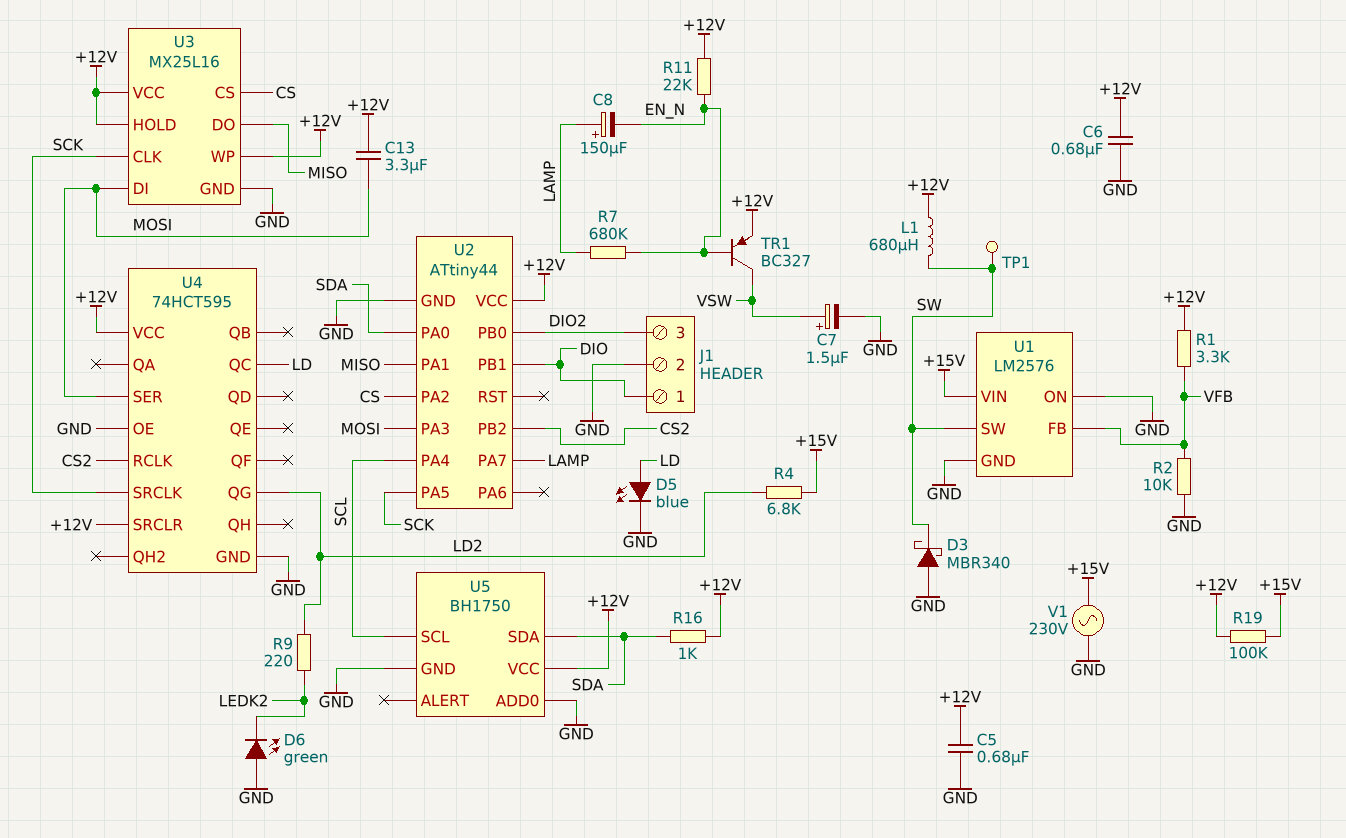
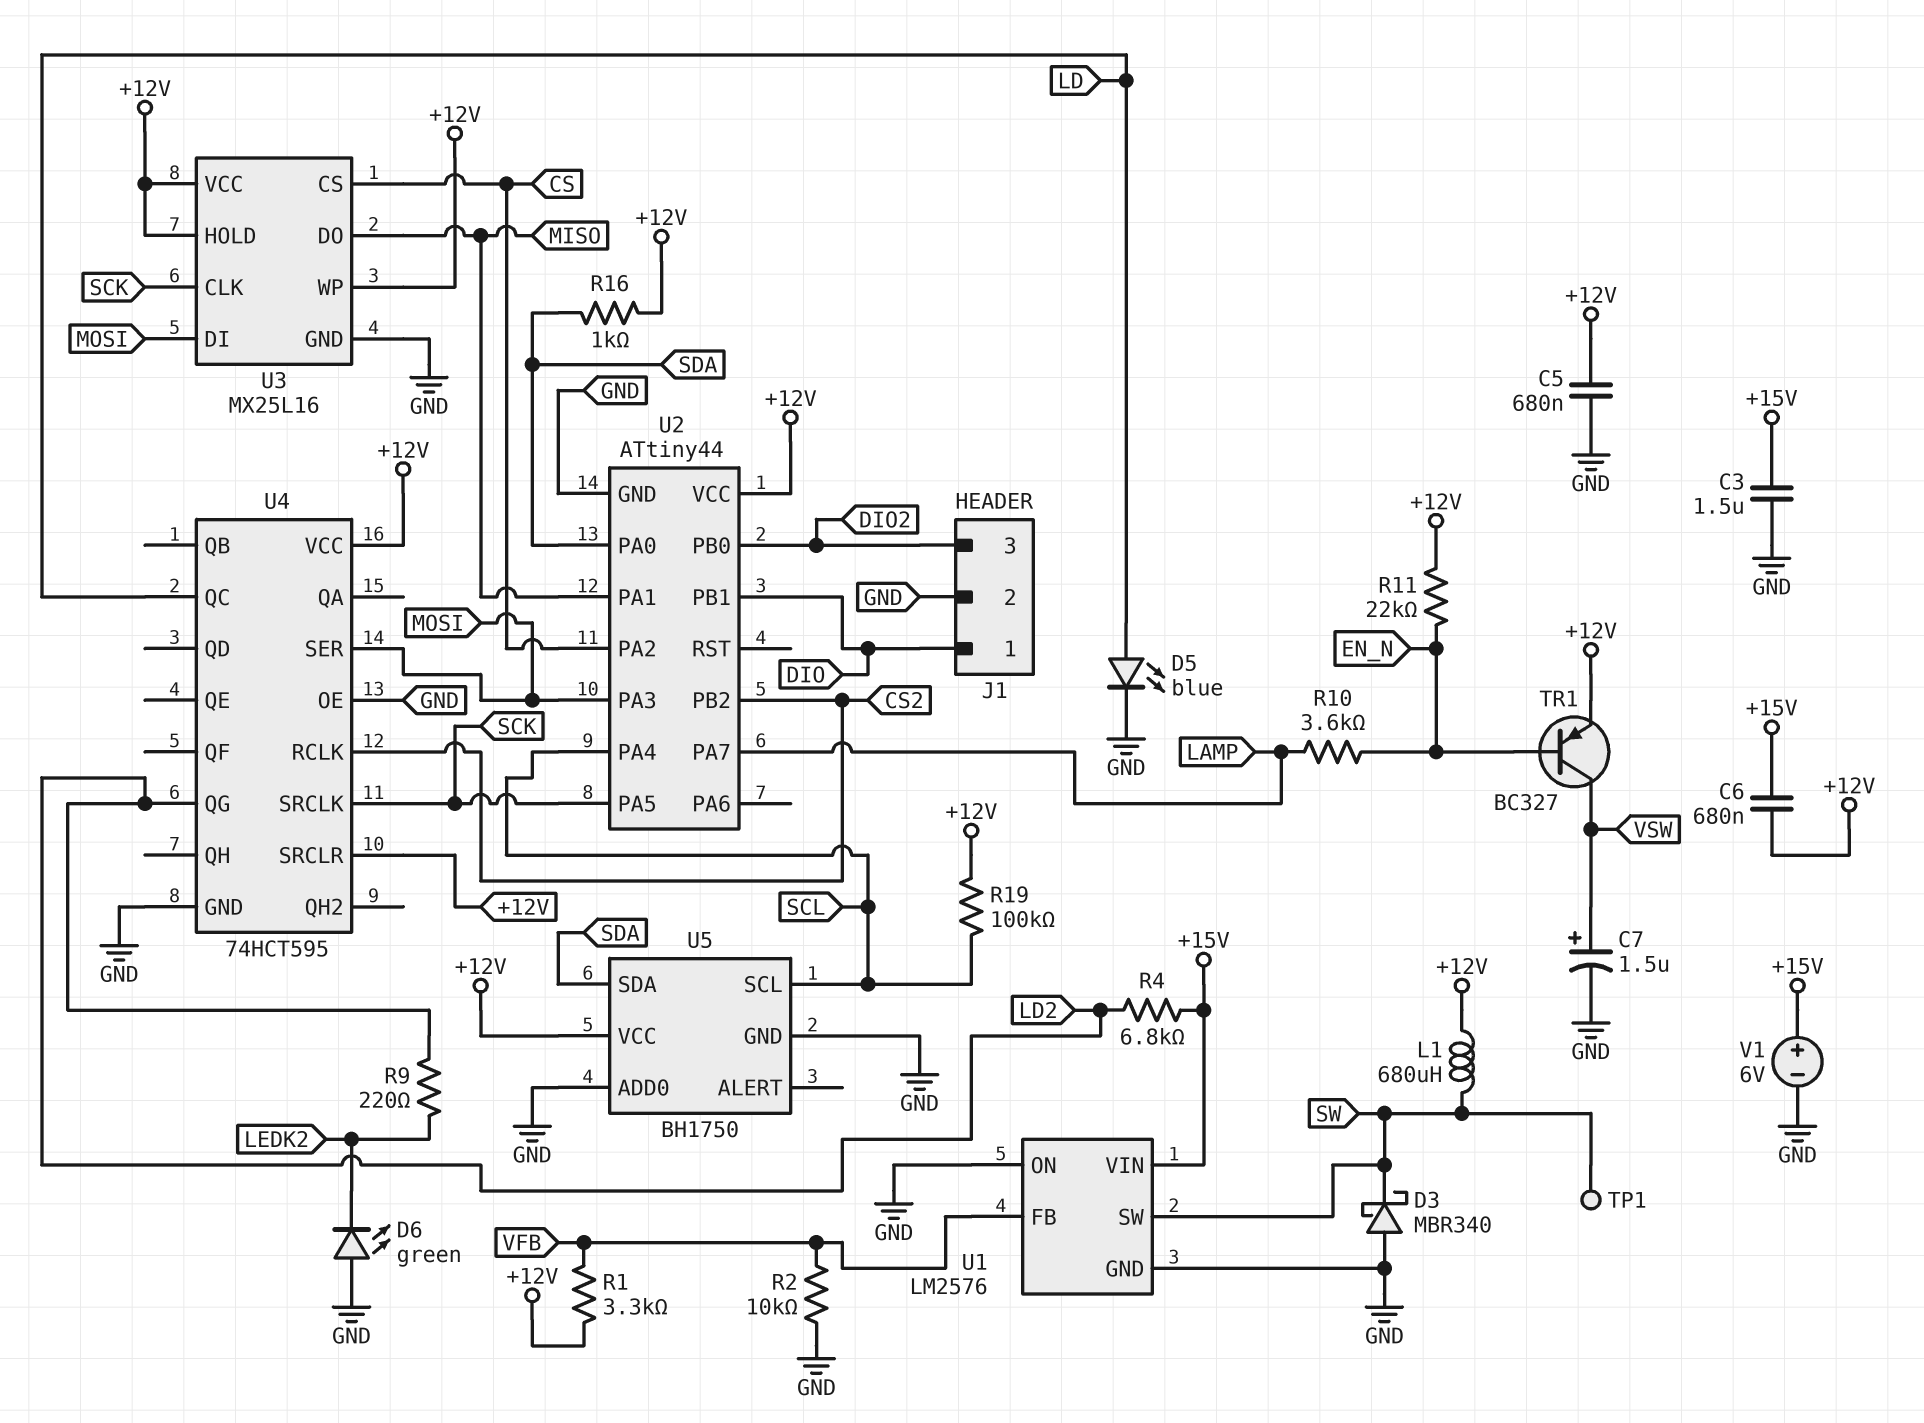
C3: none -> 1.5uF (+15V, GND)
C6: 680nF (+12V, GND) -> 680nF (+12V, +15V)
C8: 150uF (plus LAMP, minus EN_N) -> none
C13: 3.3uF (+12V, MOSI) -> none
R7: 680k (EN_N, LAMP) -> none
R10: none -> 3.6k (EN_N, LAMP)
R19: 100k (+12V, +15V) -> 100k (+12V, SCL)
V1: AC 230V (+15V, GND) -> 6V (plus +15V, minus GND)

